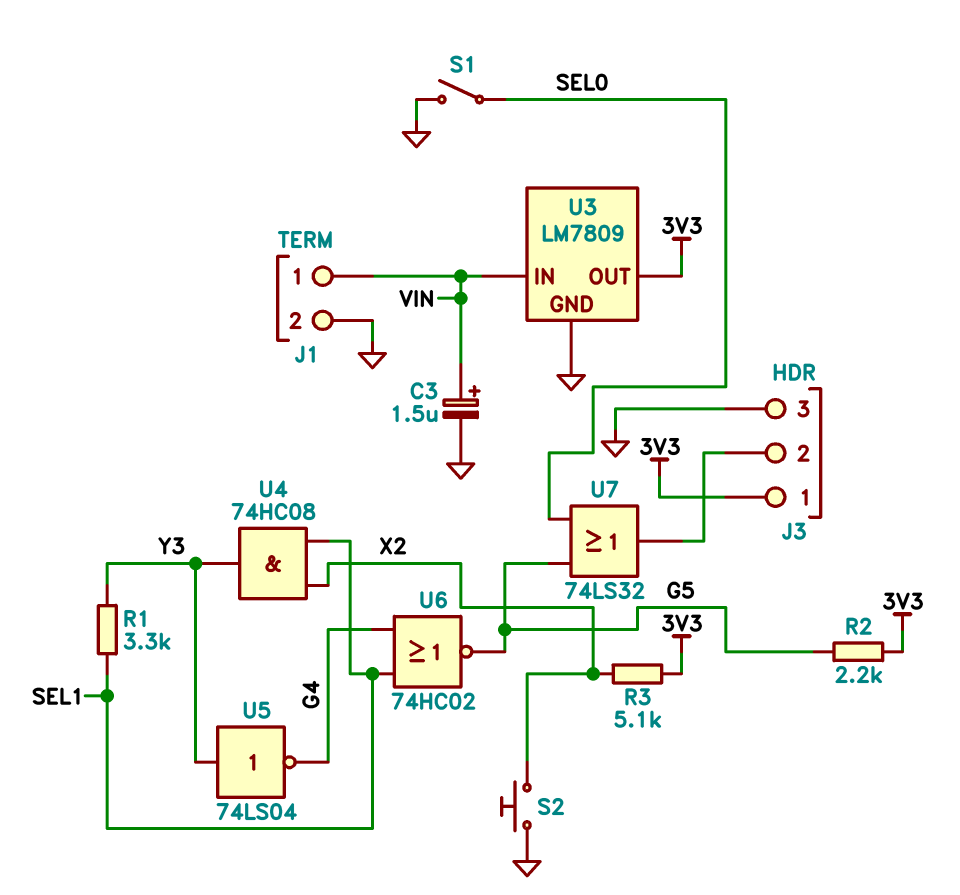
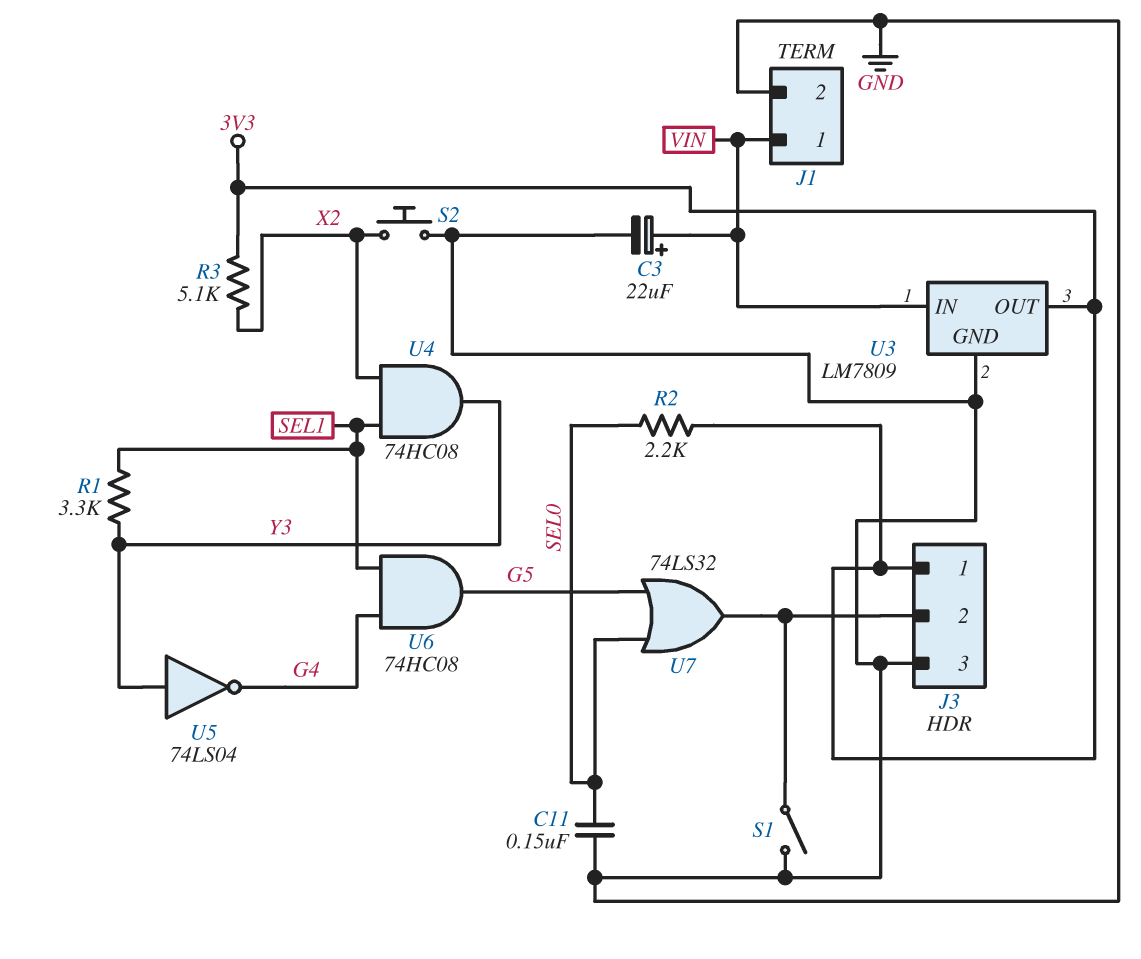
C3: 1.5uF (plus VIN, minus GND) -> 22uF (plus VIN, minus GND)
C11: none -> 150nF (GND, SEL0)
R2: 2.2k (3V3, G5) -> 2.2k (3V3, SEL0)
S1: switch (GND, SEL0) -> switch (GND, J3/2)
U6: NOR 74HC02 (in G4, in SEL1, out G5) -> AND 74HC08 (in G4, in SEL1, out G5)

